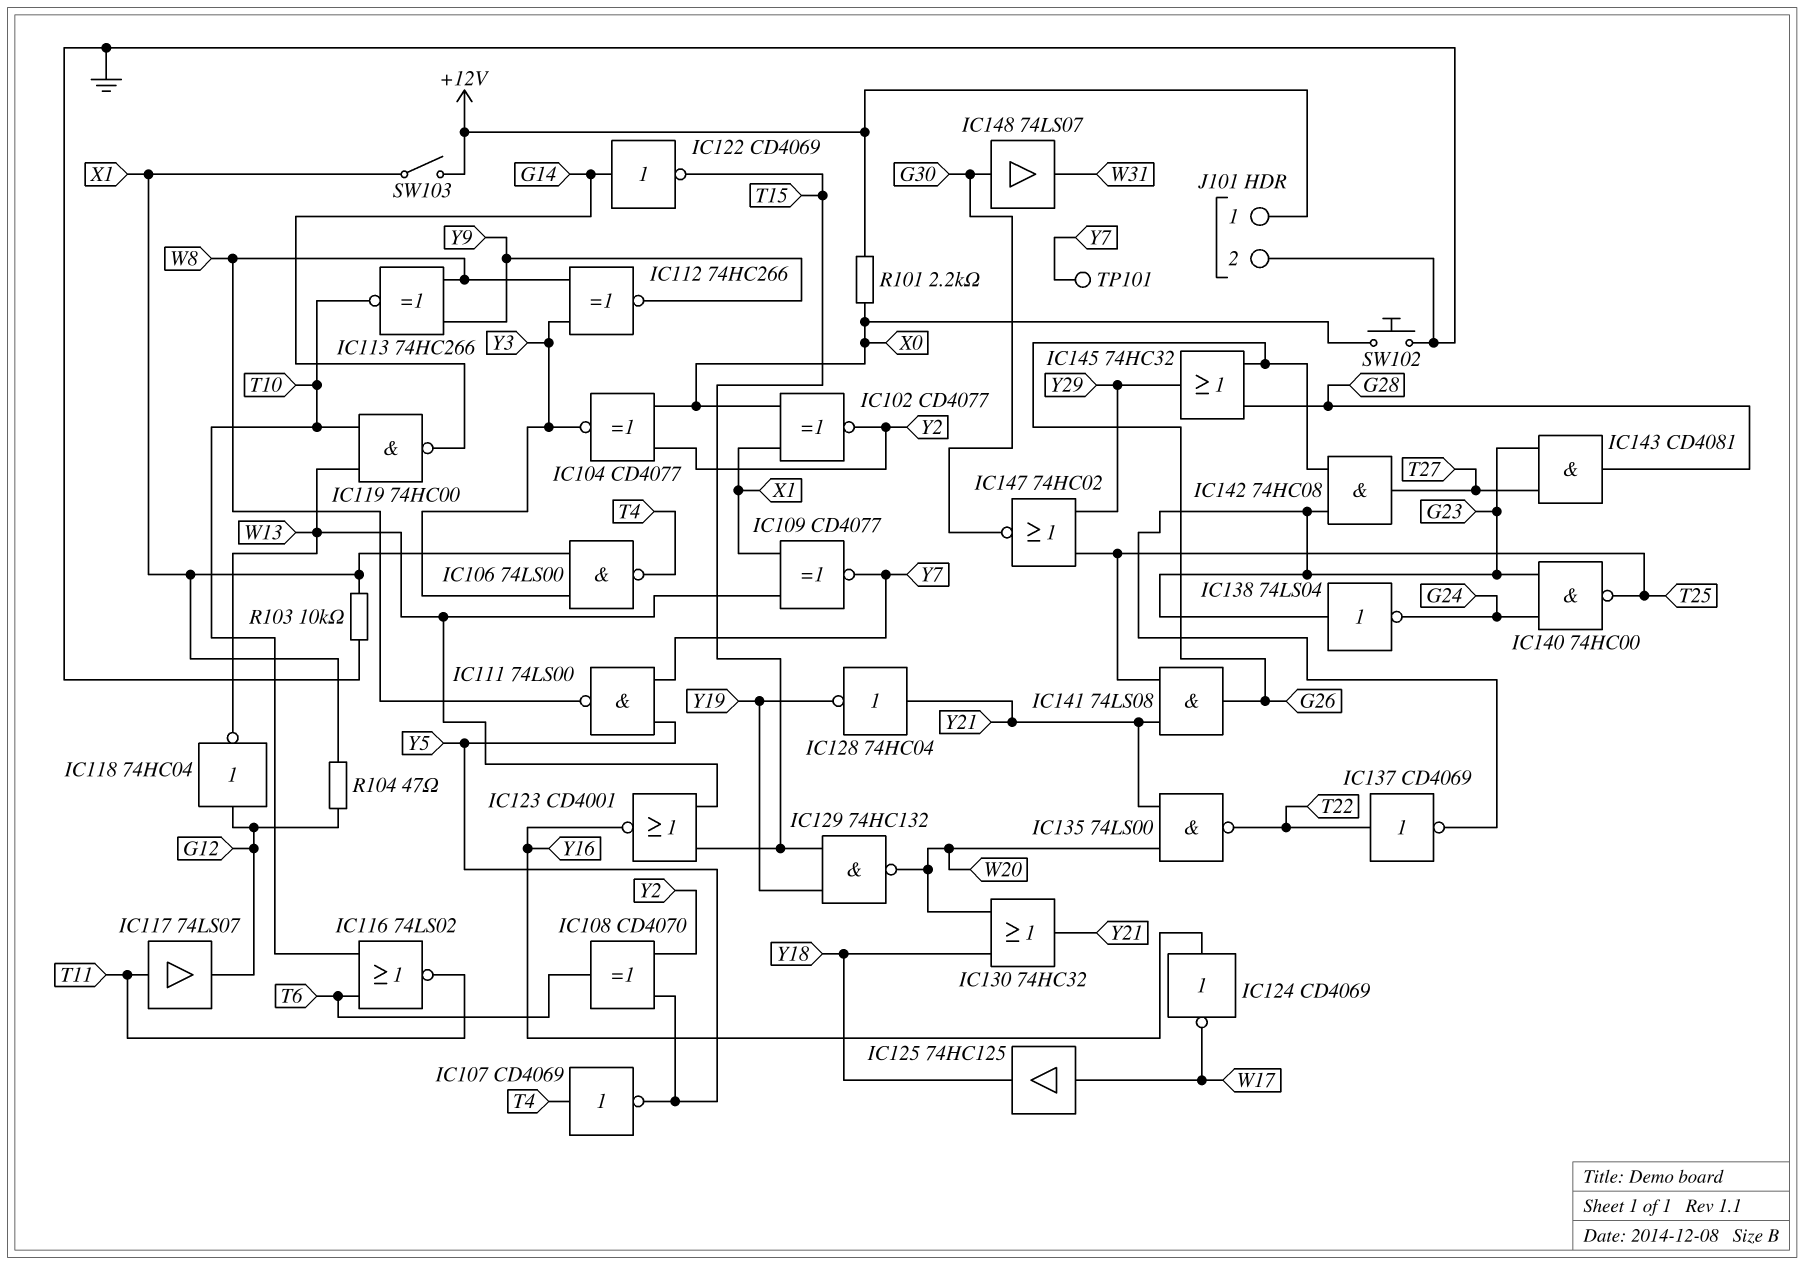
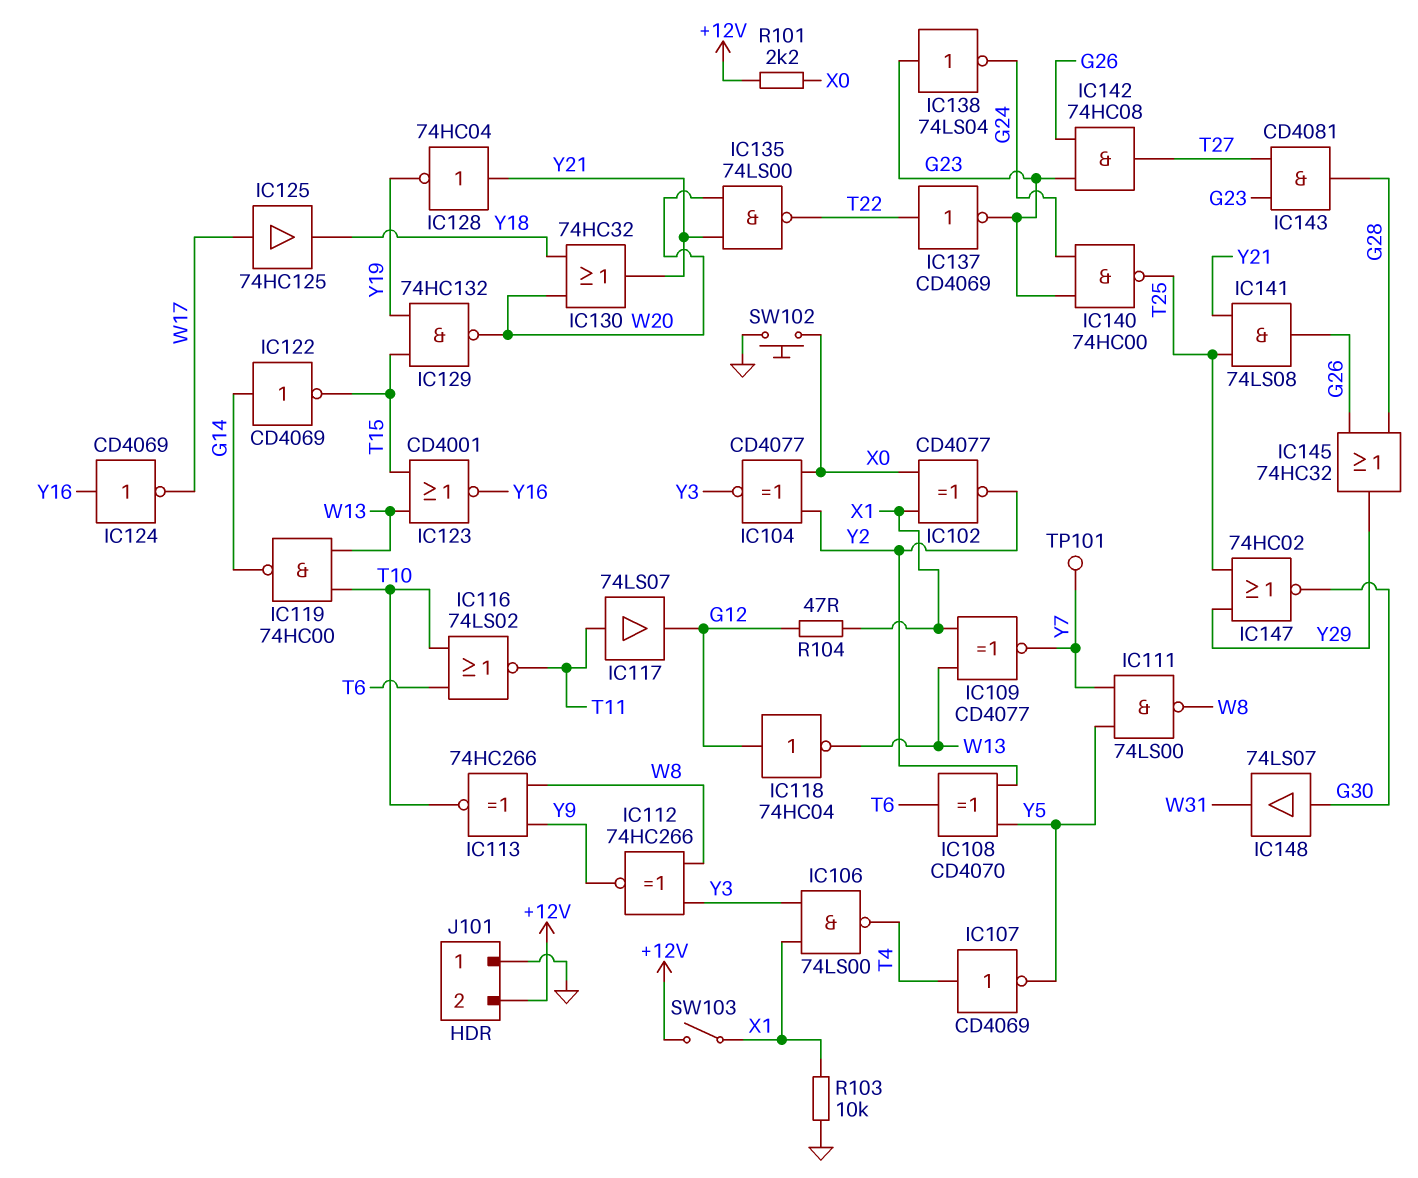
J101 pin 1: +12V -> GND
J101 pin 2: GND -> +12V

